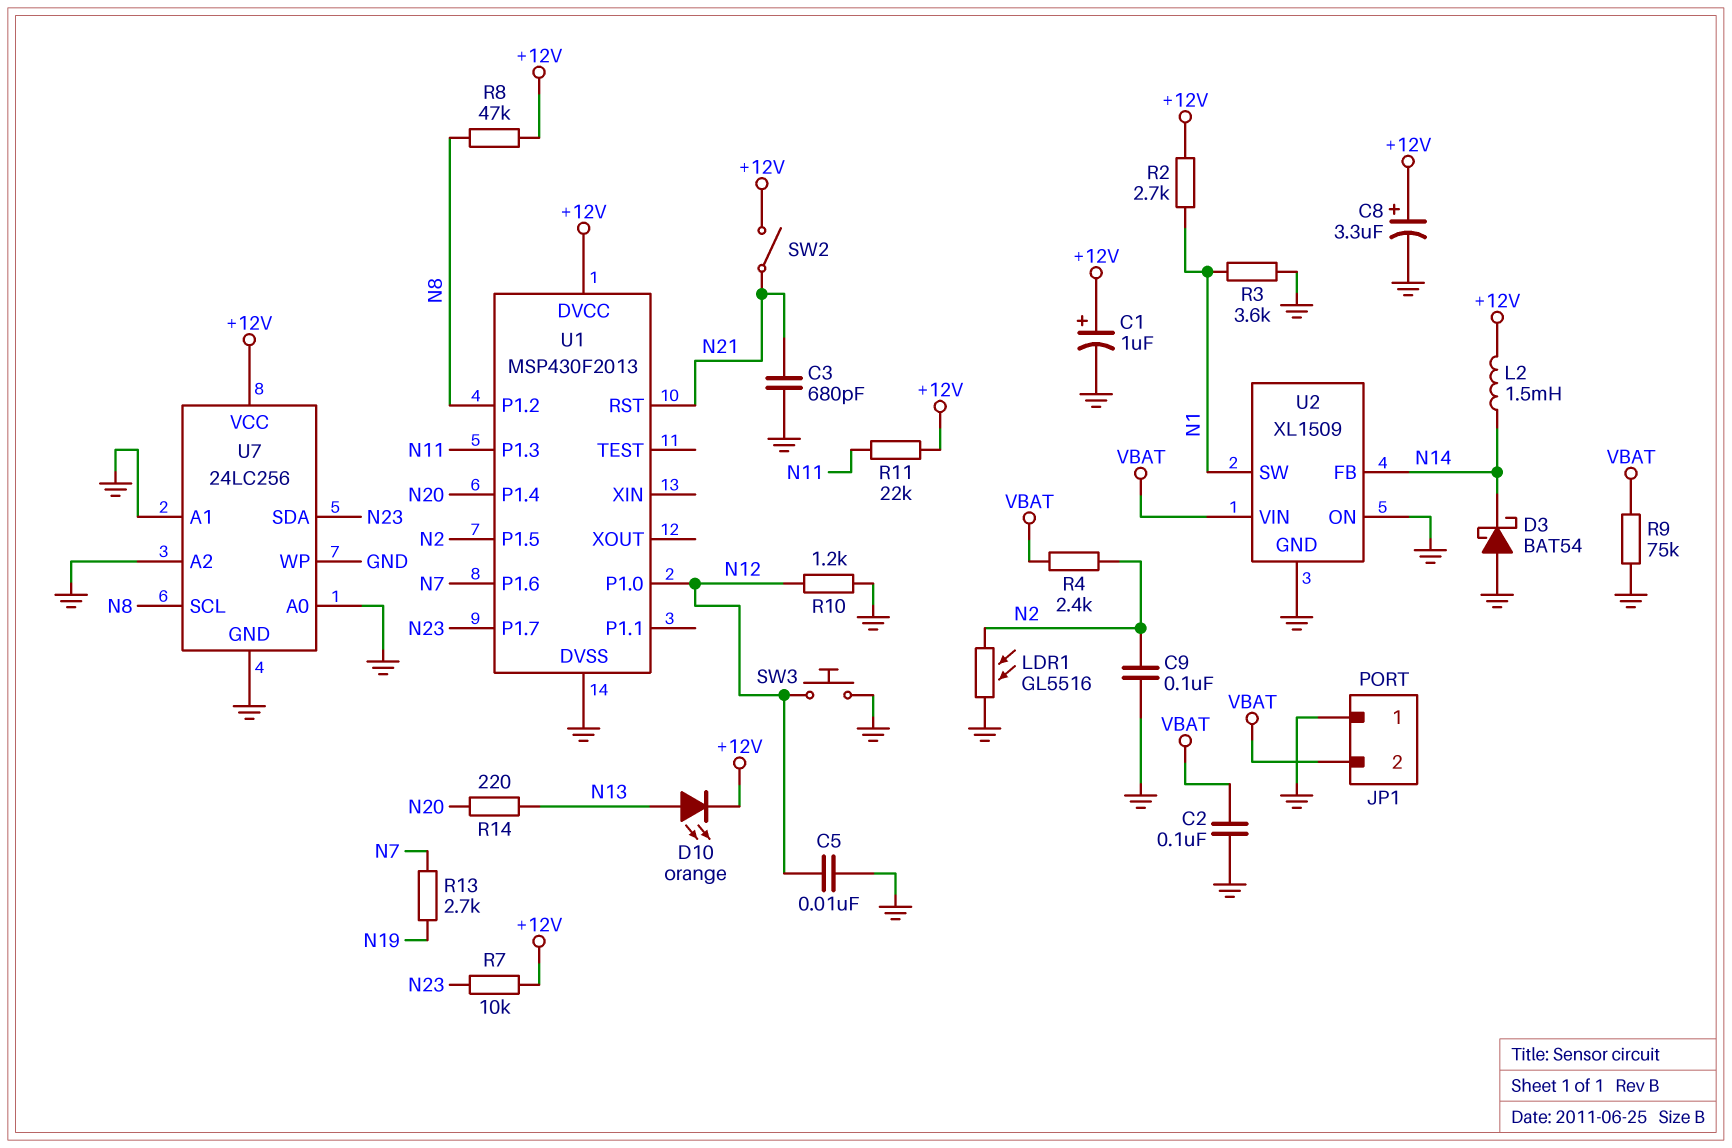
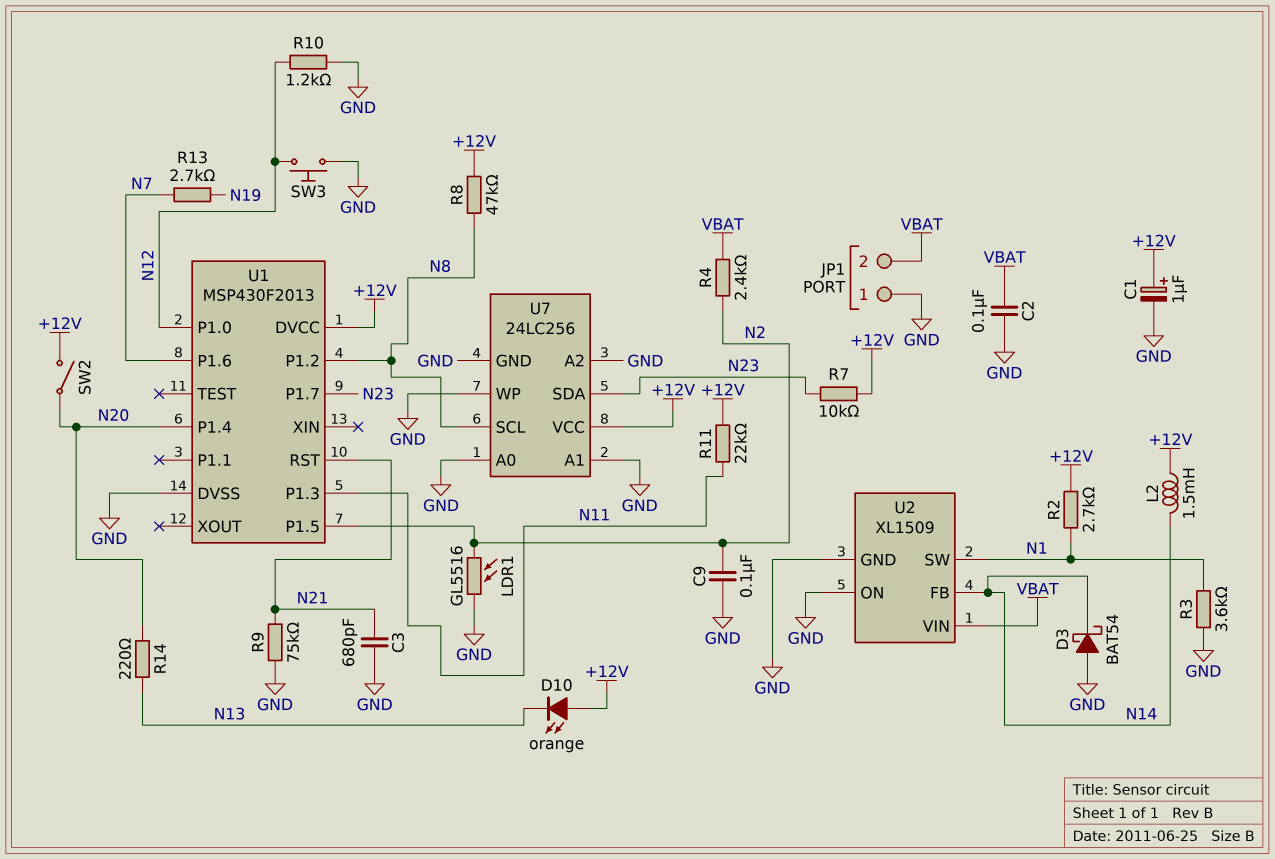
C5: 10nF (GND, N12) -> none
C8: 3.3uF (plus +12V, minus GND) -> none
D10: LED orange (A N13, K +12V) -> LED orange (A +12V, K N13)
R9: 75k (GND, VBAT) -> 75k (GND, N21)
SW2: switch (+12V, N21) -> switch (+12V, N20)

